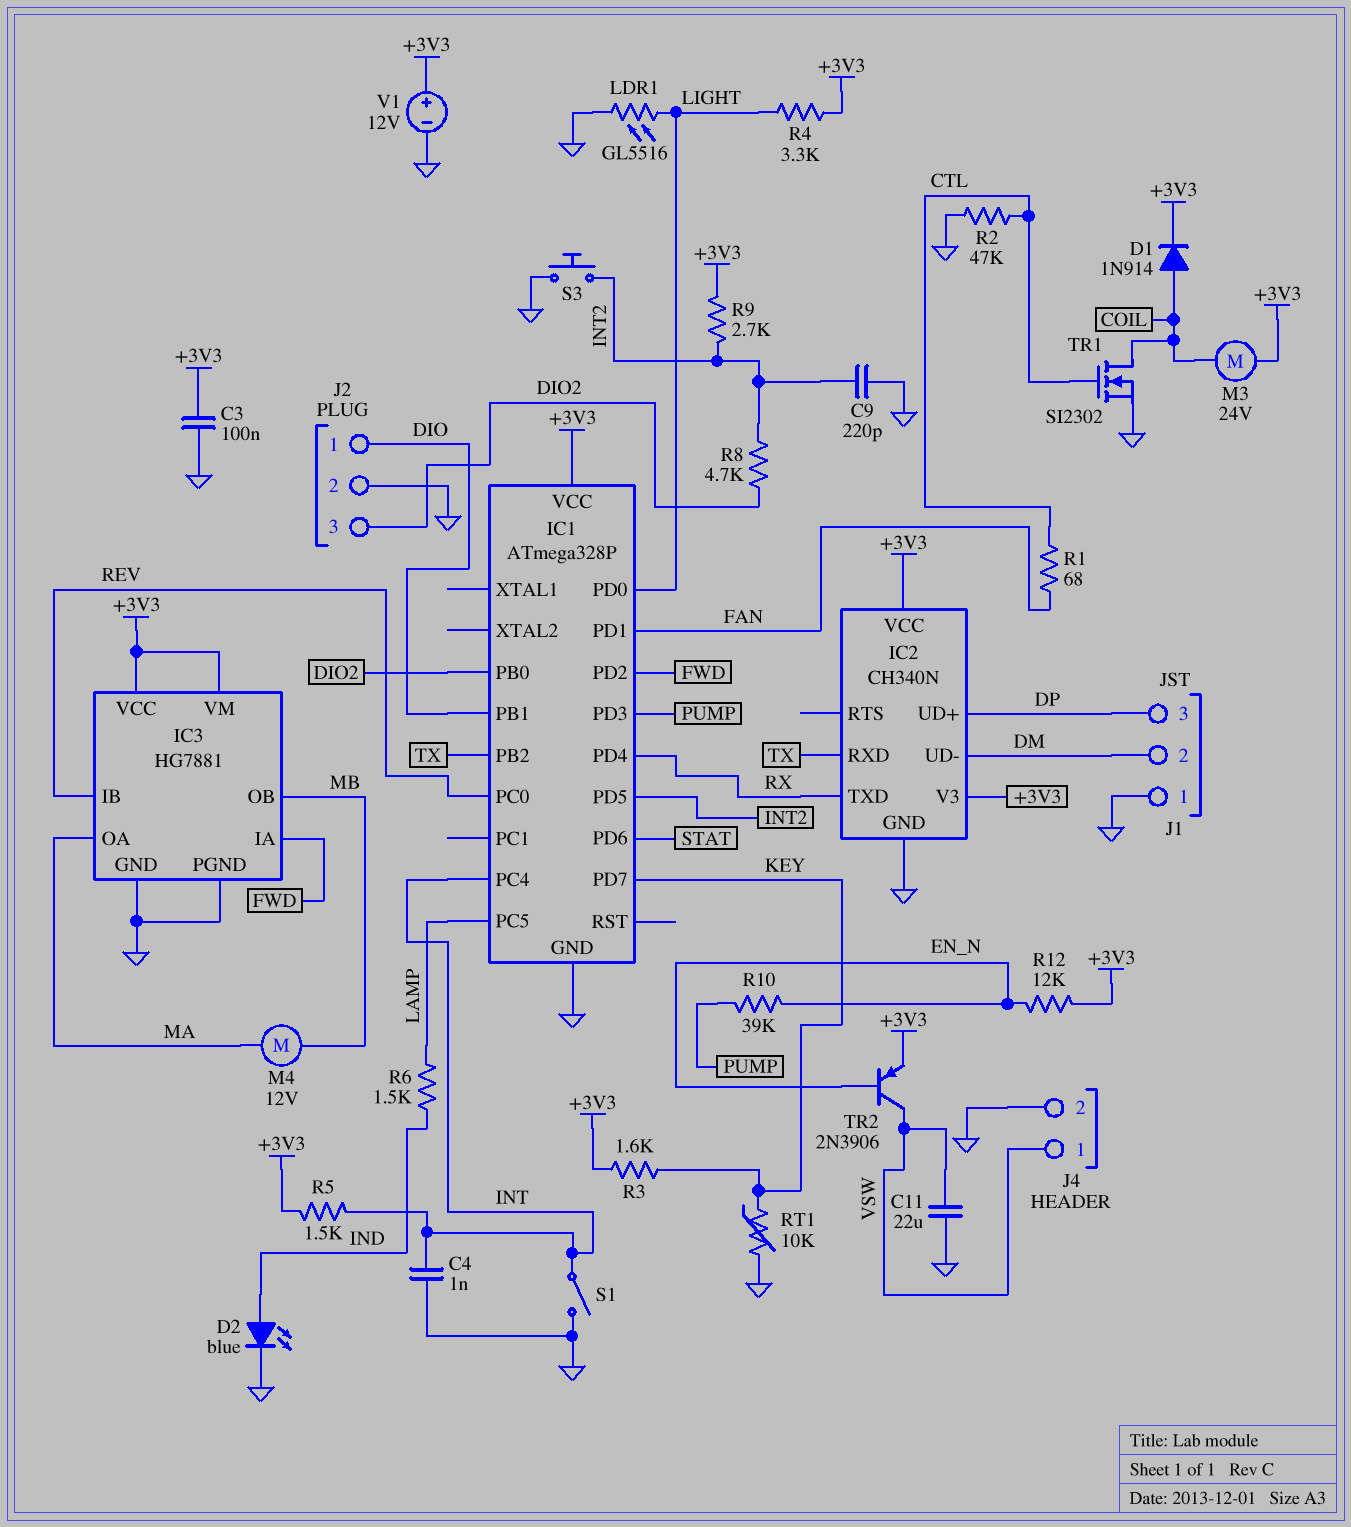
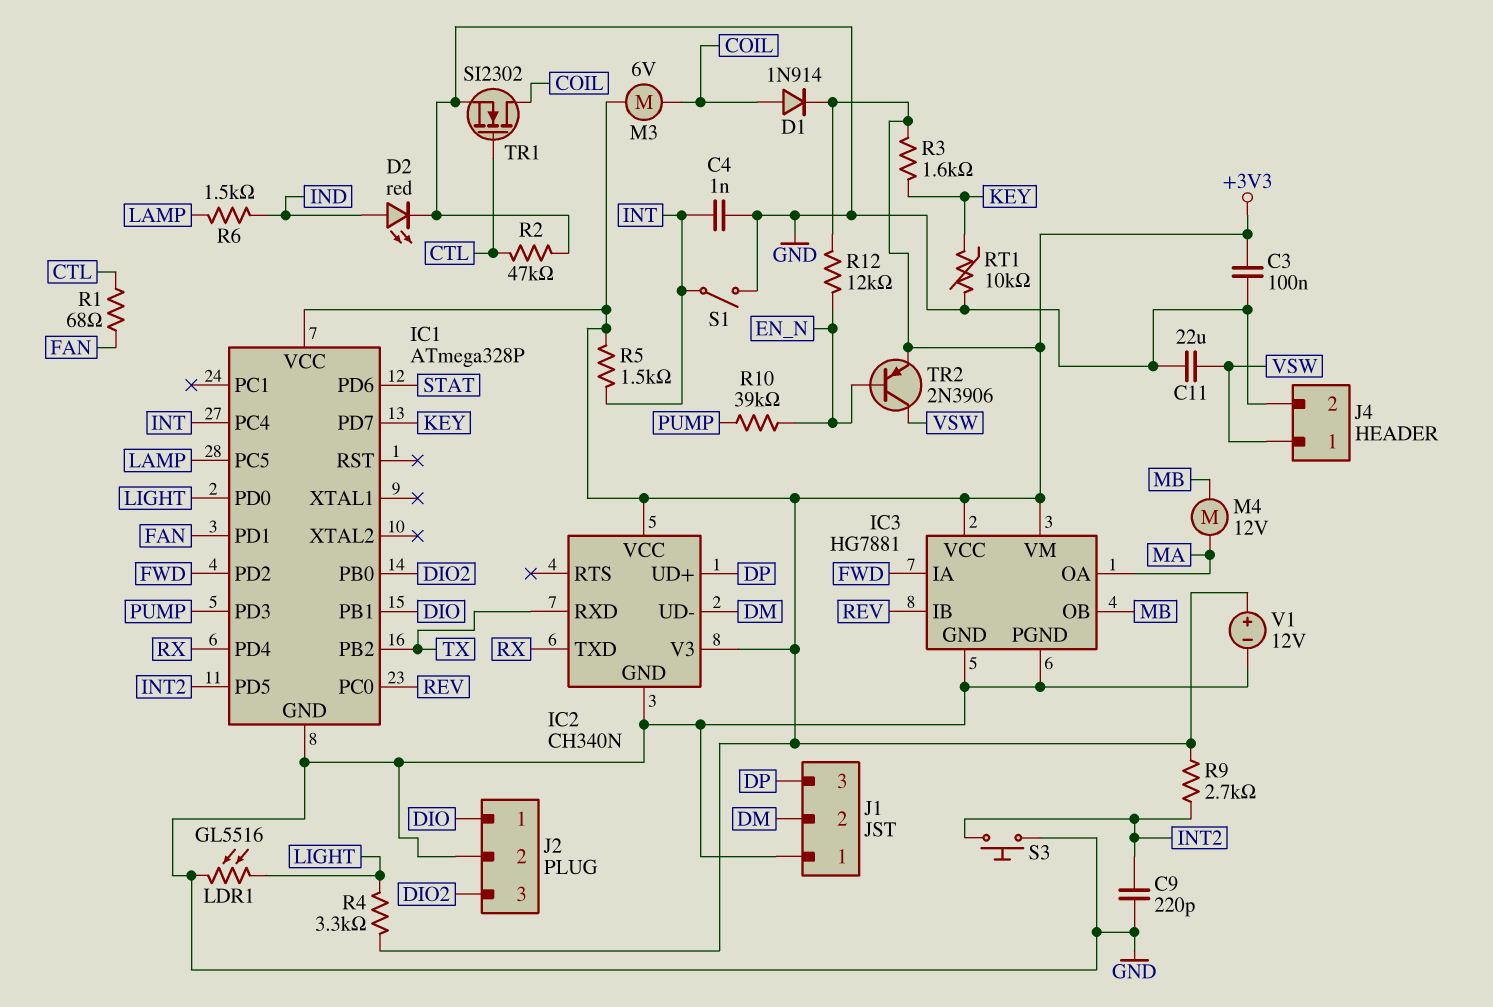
D2: LED blue (A IND, K GND) -> LED red (A IND, K GND)
M3: motor 24V (+3V3, COIL) -> motor 6V (+3V3, COIL)
R8: 4.7k (DIO2, INT2) -> none

